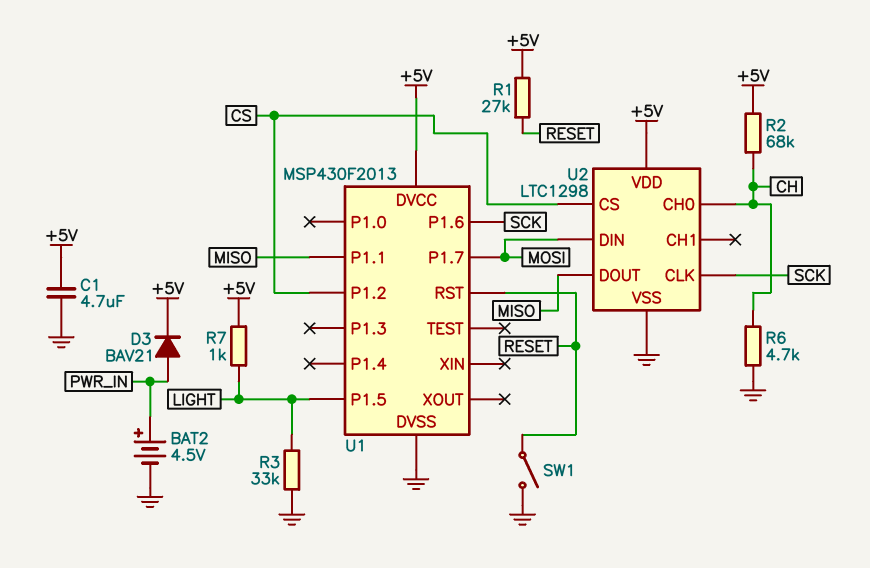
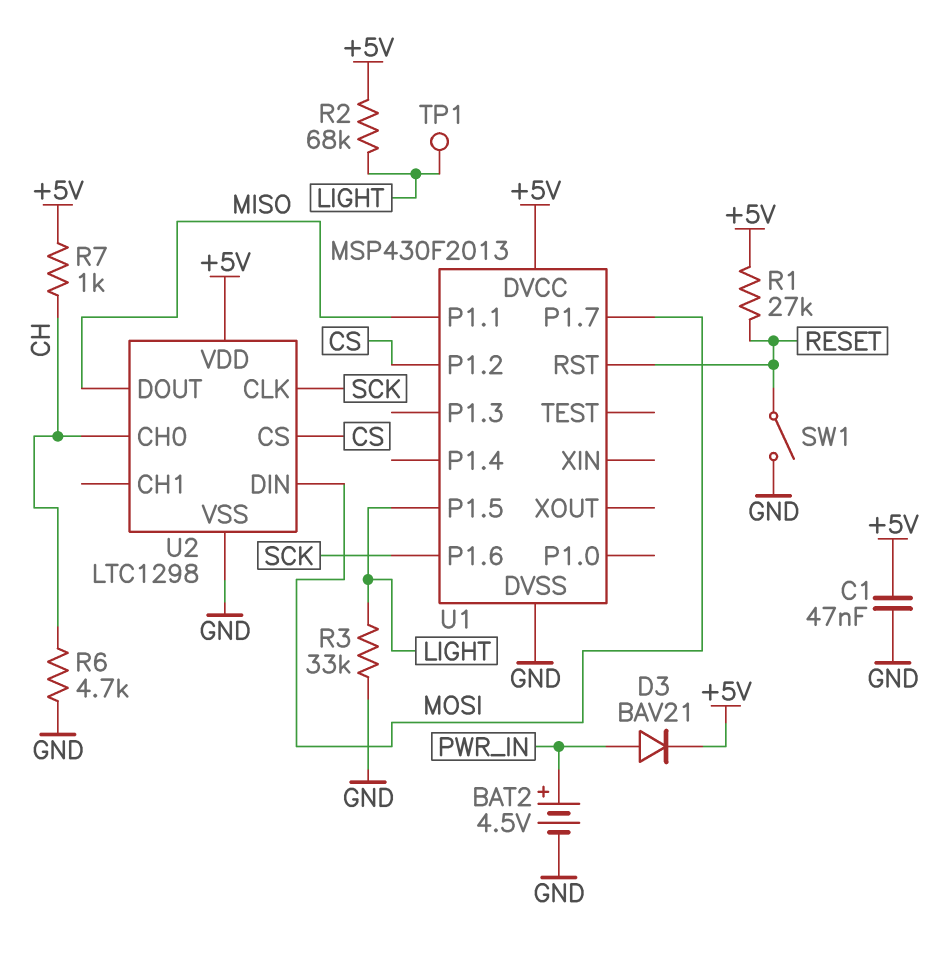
C1: 4.7uF (+5V, GND) -> 47nF (+5V, GND)
R2: 68k (+5V, CH) -> 68k (+5V, LIGHT)
R7: 1k (+5V, LIGHT) -> 1k (+5V, CH)
TP1: none -> test point (LIGHT)

